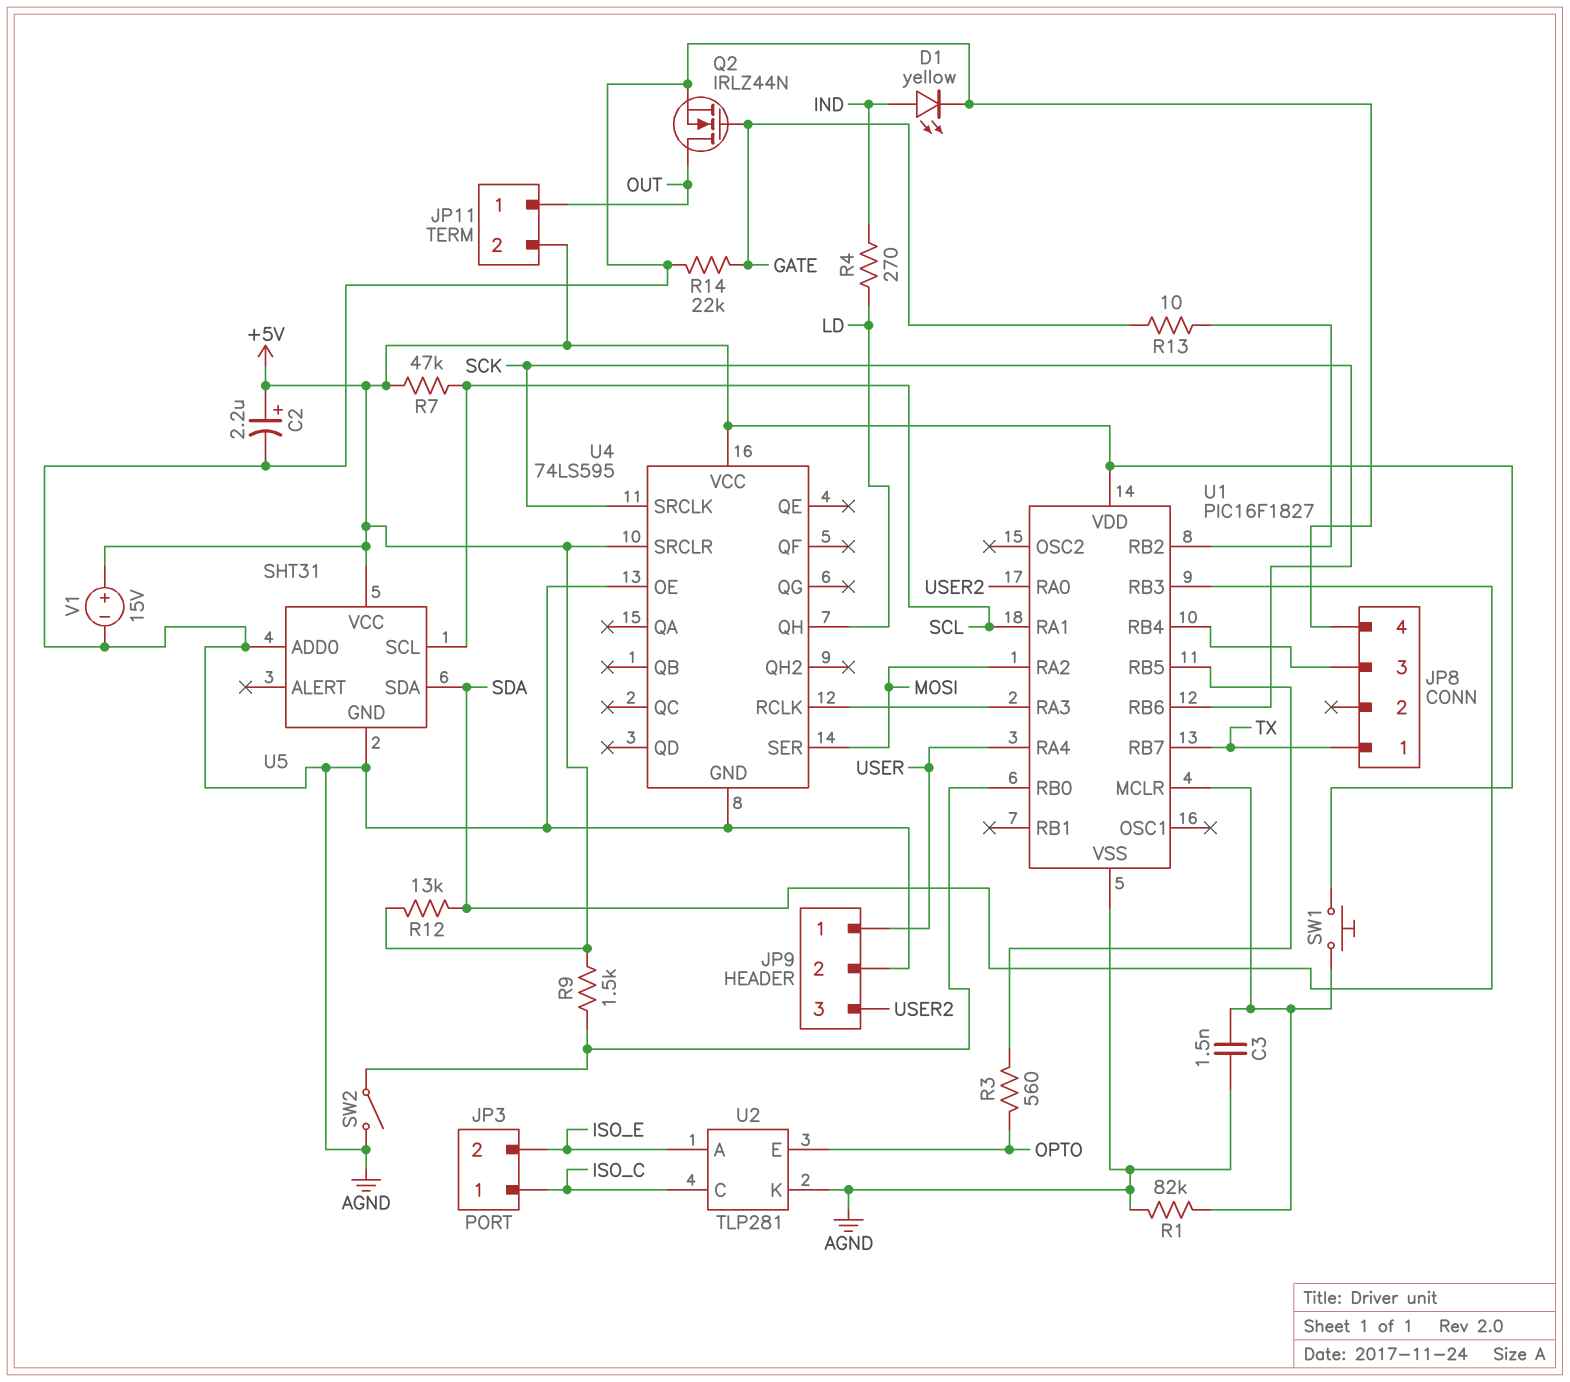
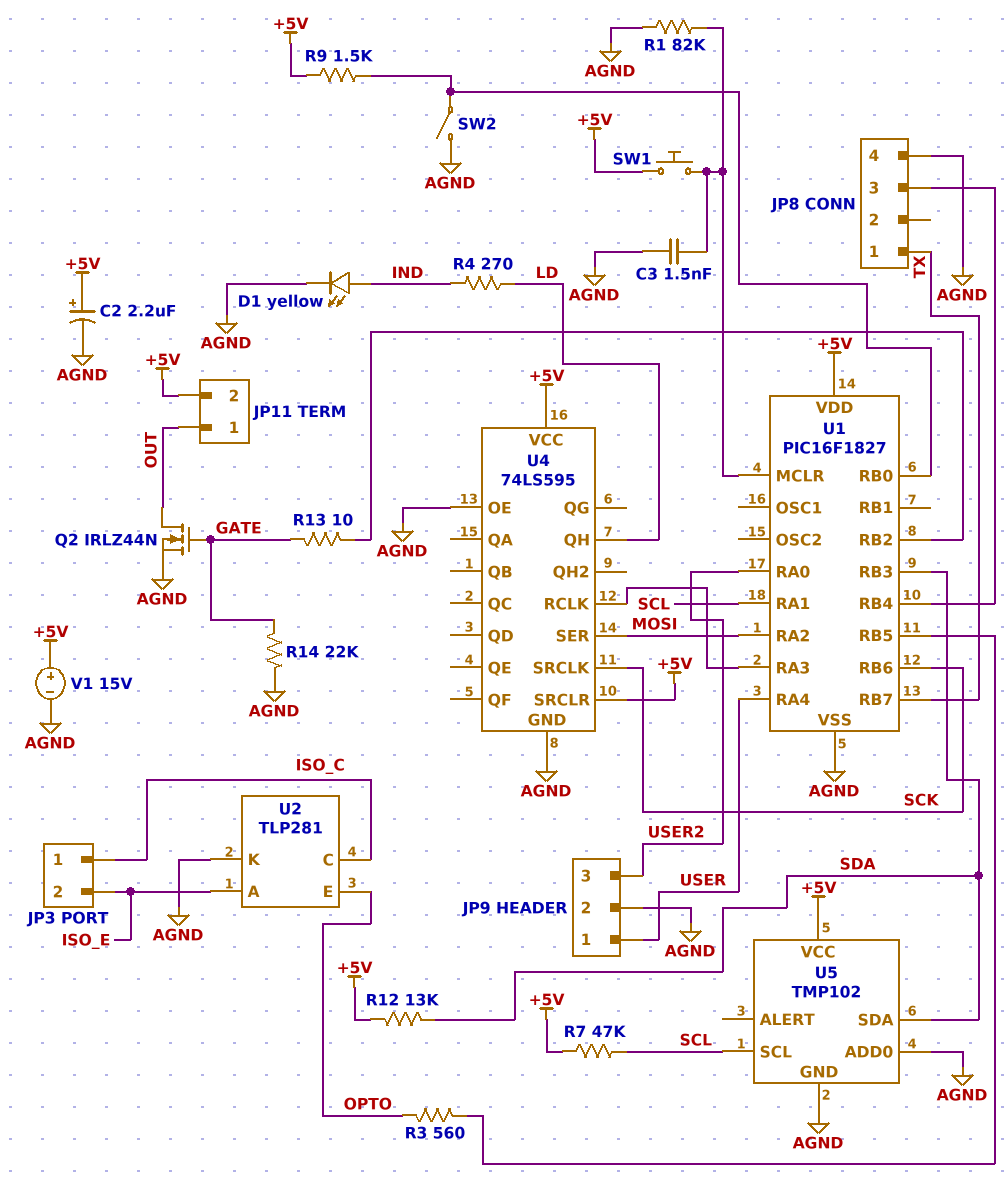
U5: SHT31 -> TMP102

